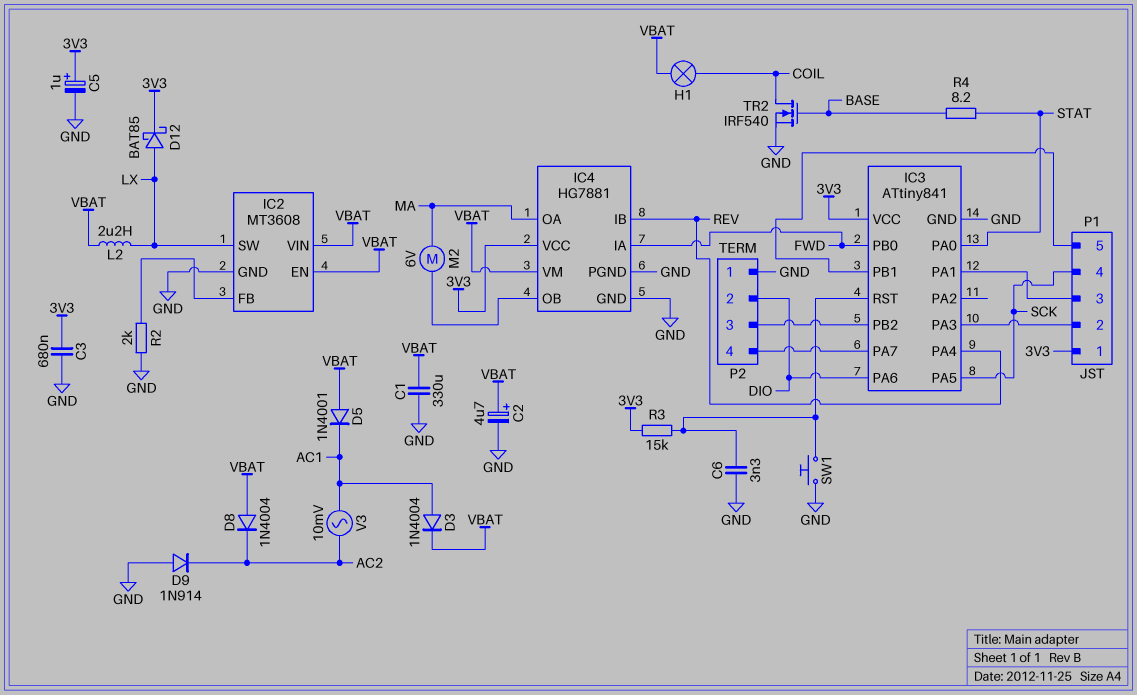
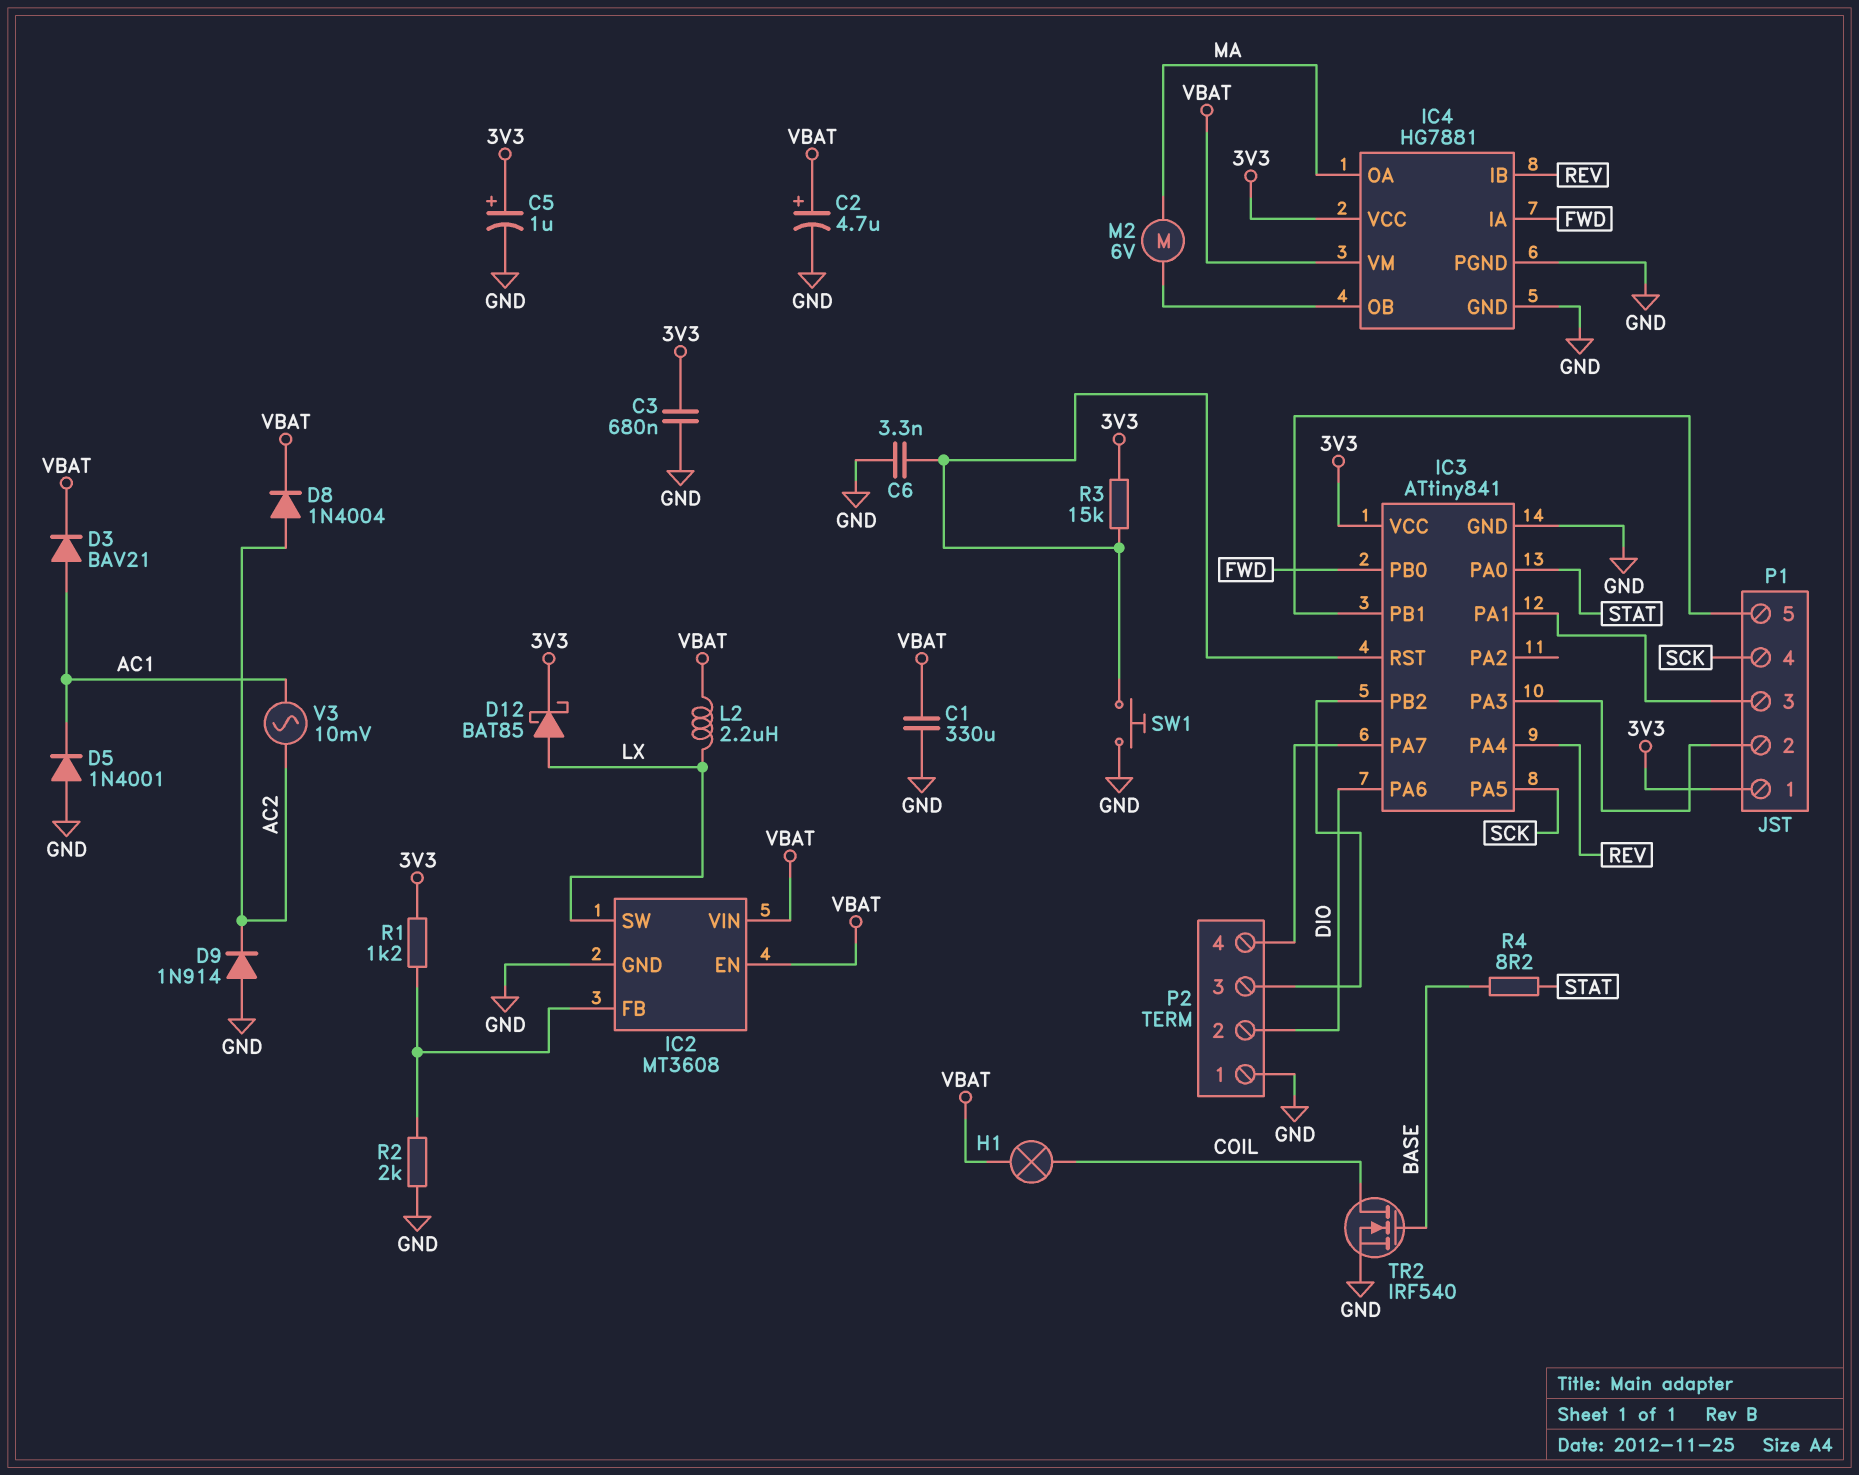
D3: diode 1N4004 (A AC1, K VBAT) -> diode BAV21 (A AC1, K VBAT)
D5: diode 1N4001 (A VBAT, K AC1) -> diode 1N4001 (A GND, K AC1)
D8: diode 1N4004 (A VBAT, K AC2) -> diode 1N4004 (A AC2, K VBAT)
R1: none -> 1.2k (3V3, IC2/FB)

